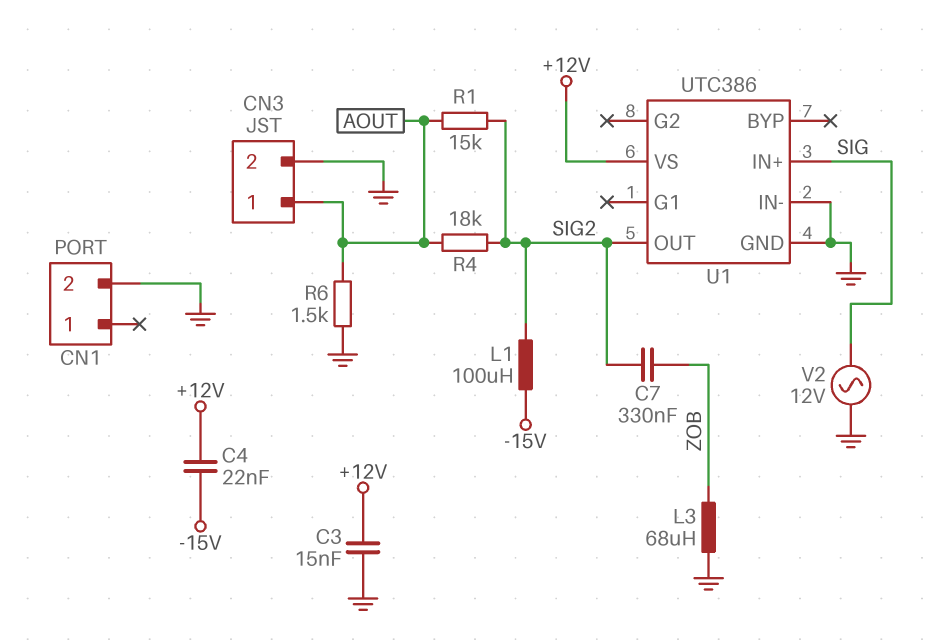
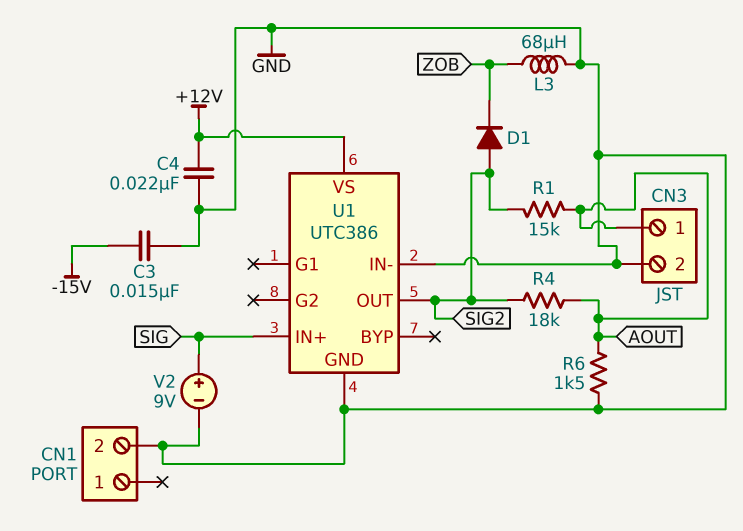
C3: 15nF (+12V, GND) -> 15nF (-15V, GND)
C4: 22nF (+12V, -15V) -> 22nF (+12V, GND)
C7: 330nF (SIG2, ZOB) -> none
D1: none -> diode (A SIG2, K ZOB)
L1: 100uH (-15V, SIG2) -> none
V2: AC 12V (GND, SIG) -> 9V (plus SIG, minus GND)

